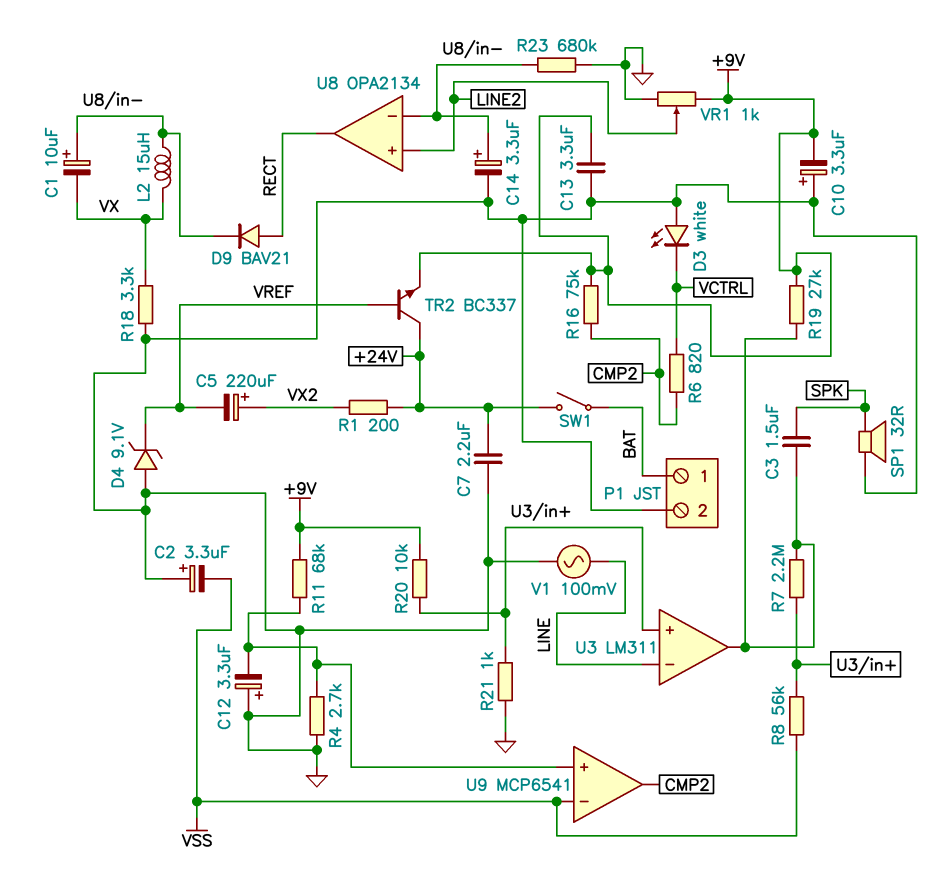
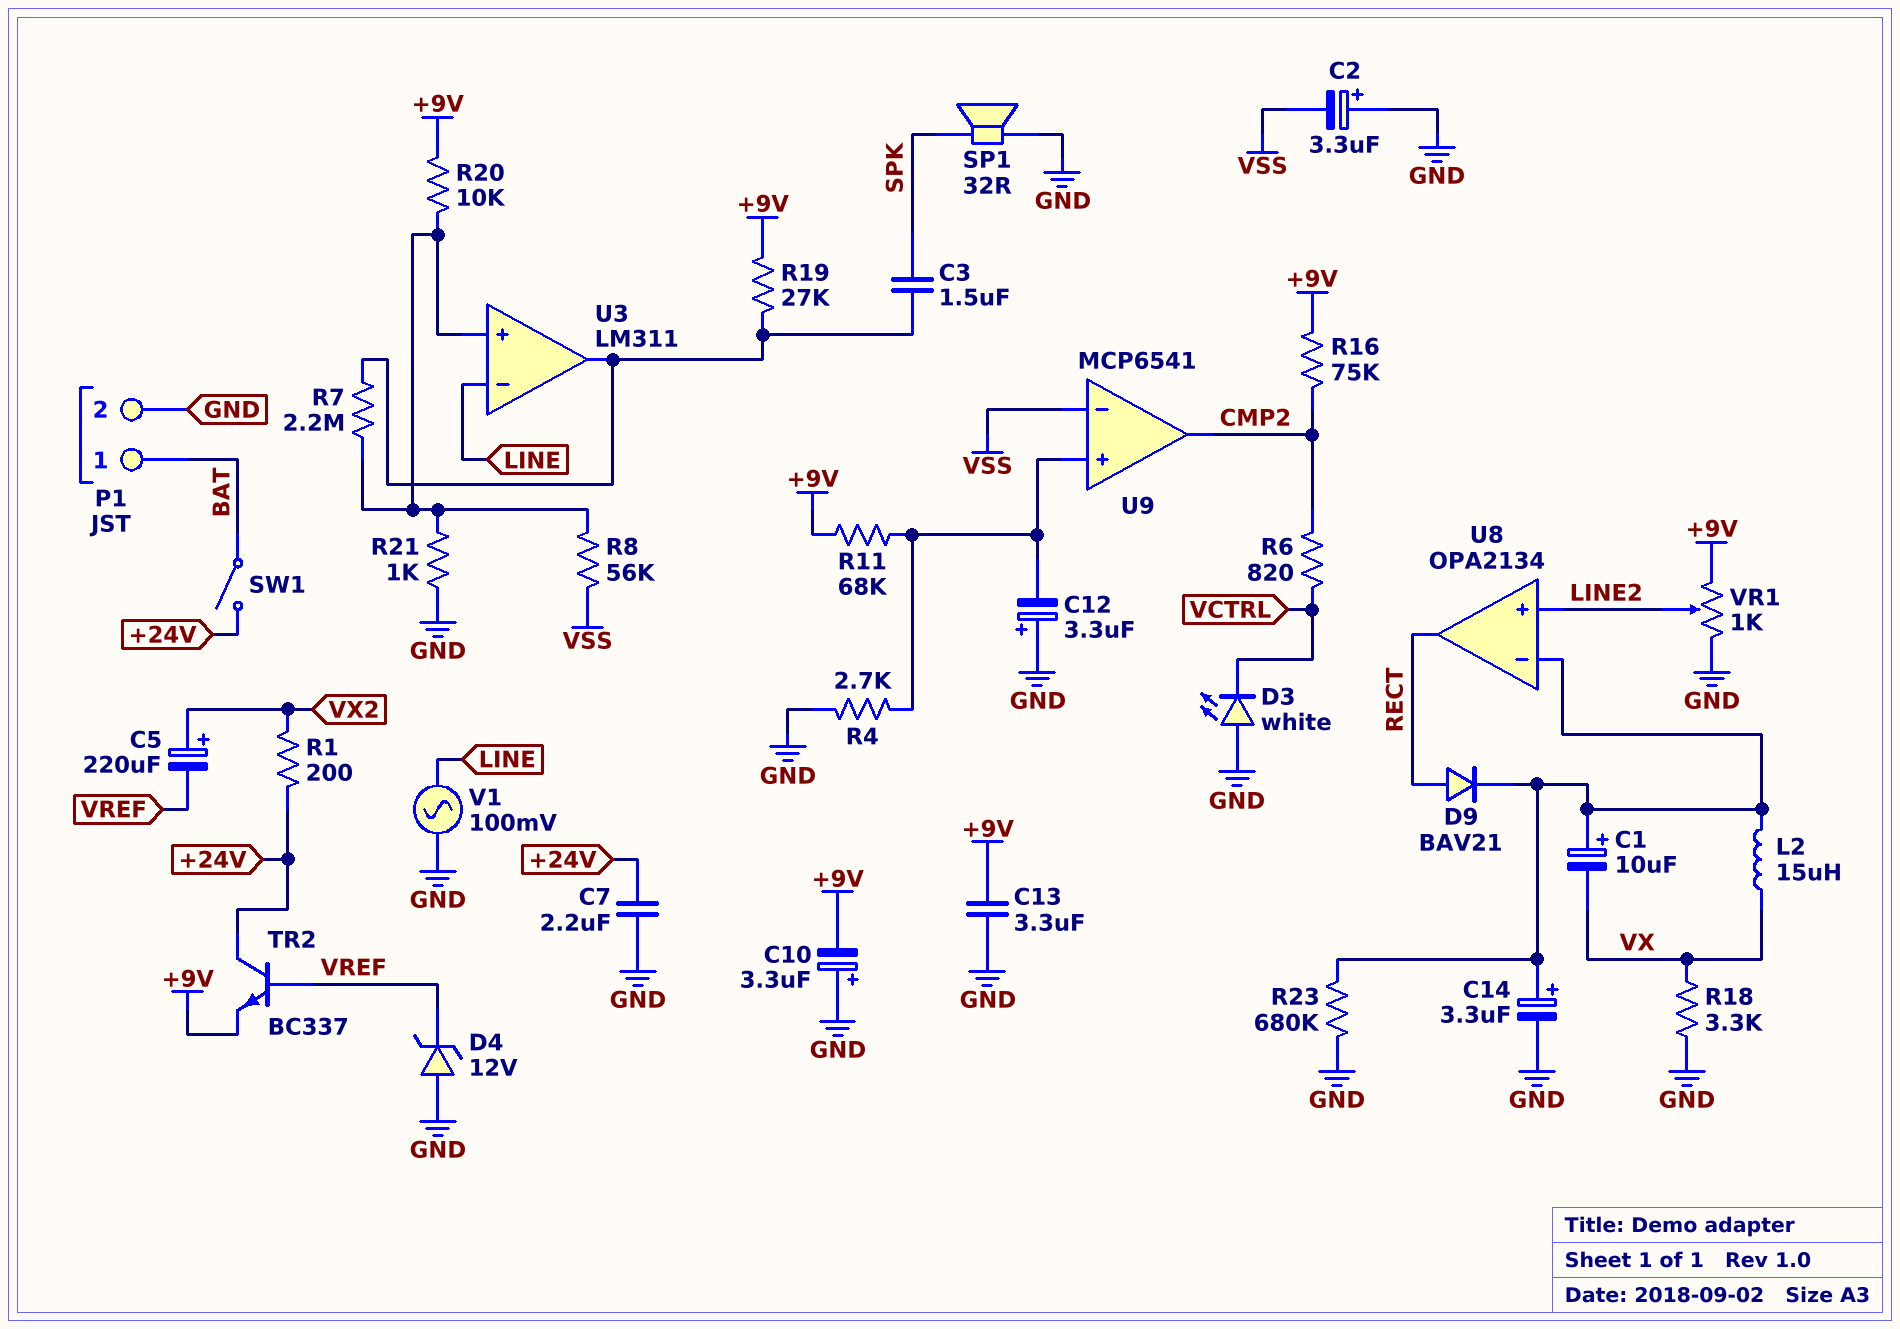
D4: zener 9.1V (A GND, K VREF) -> zener 12V (A GND, K VREF)

